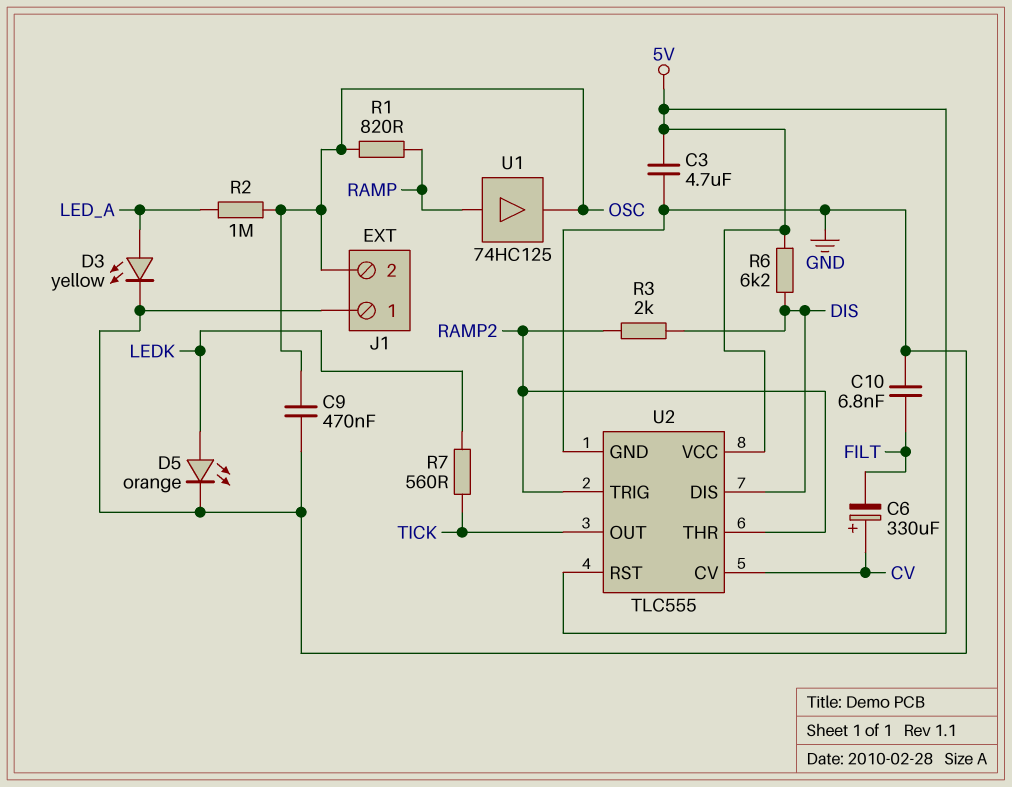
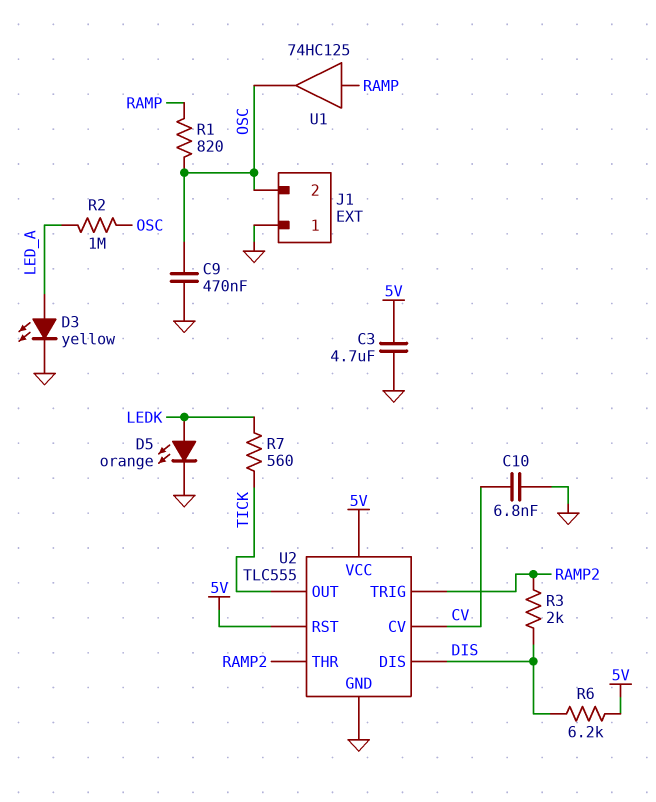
C6: 330uF (plus CV, minus FILT) -> none
C10: 6.8nF (FILT, GND) -> 6.8nF (CV, GND)

